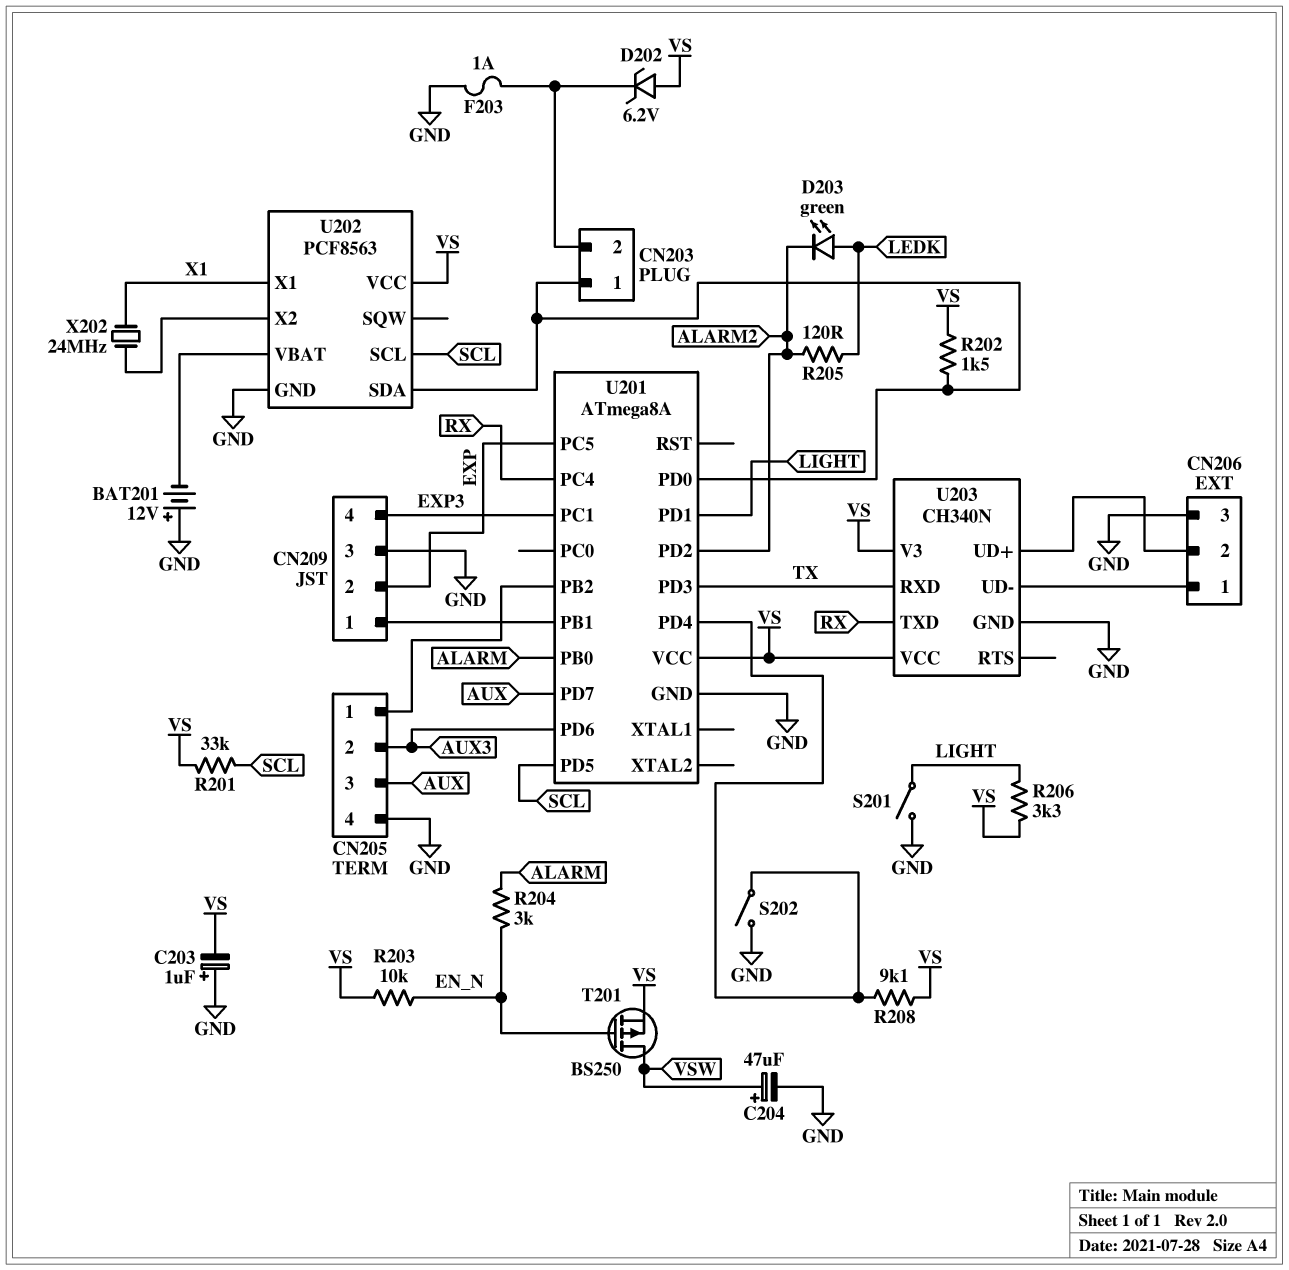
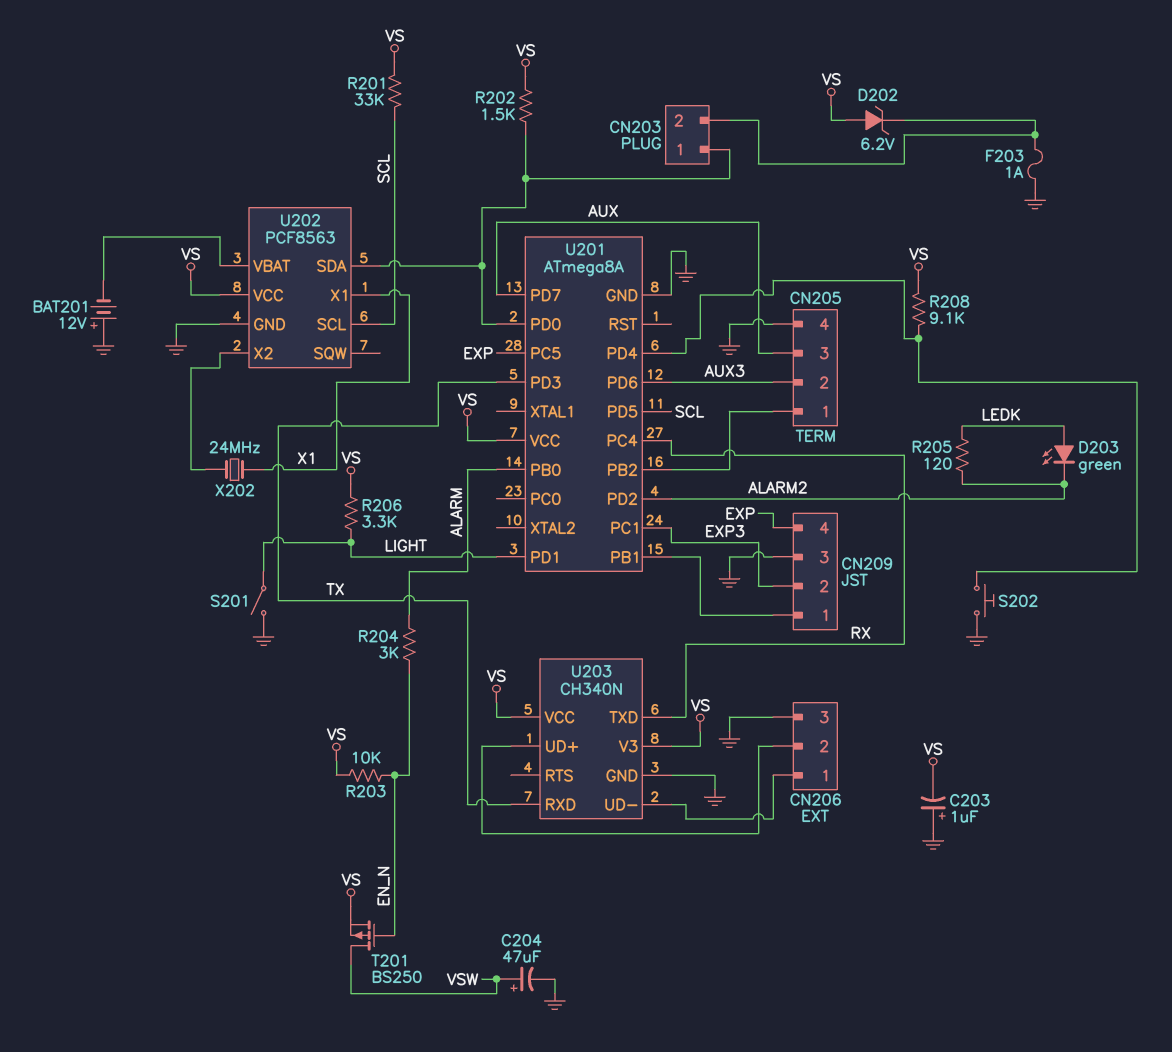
CN209 pin 2: EXP -> EXP3
CN209 pin 4: EXP3 -> EXP
S202: switch (GND, U201/PD4) -> button (GND, U201/PD4)

